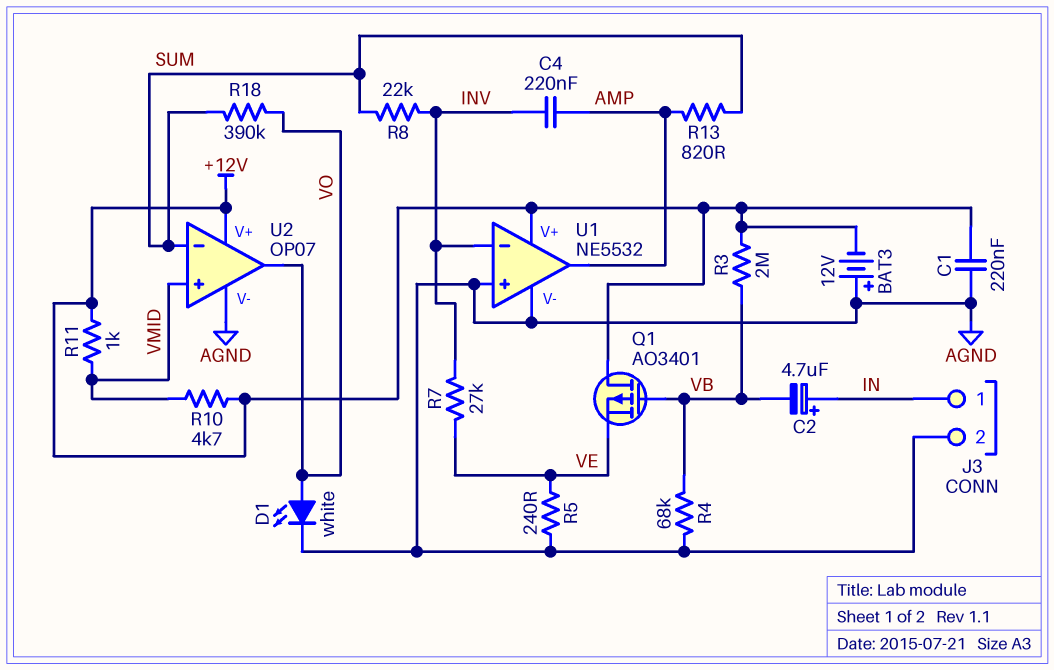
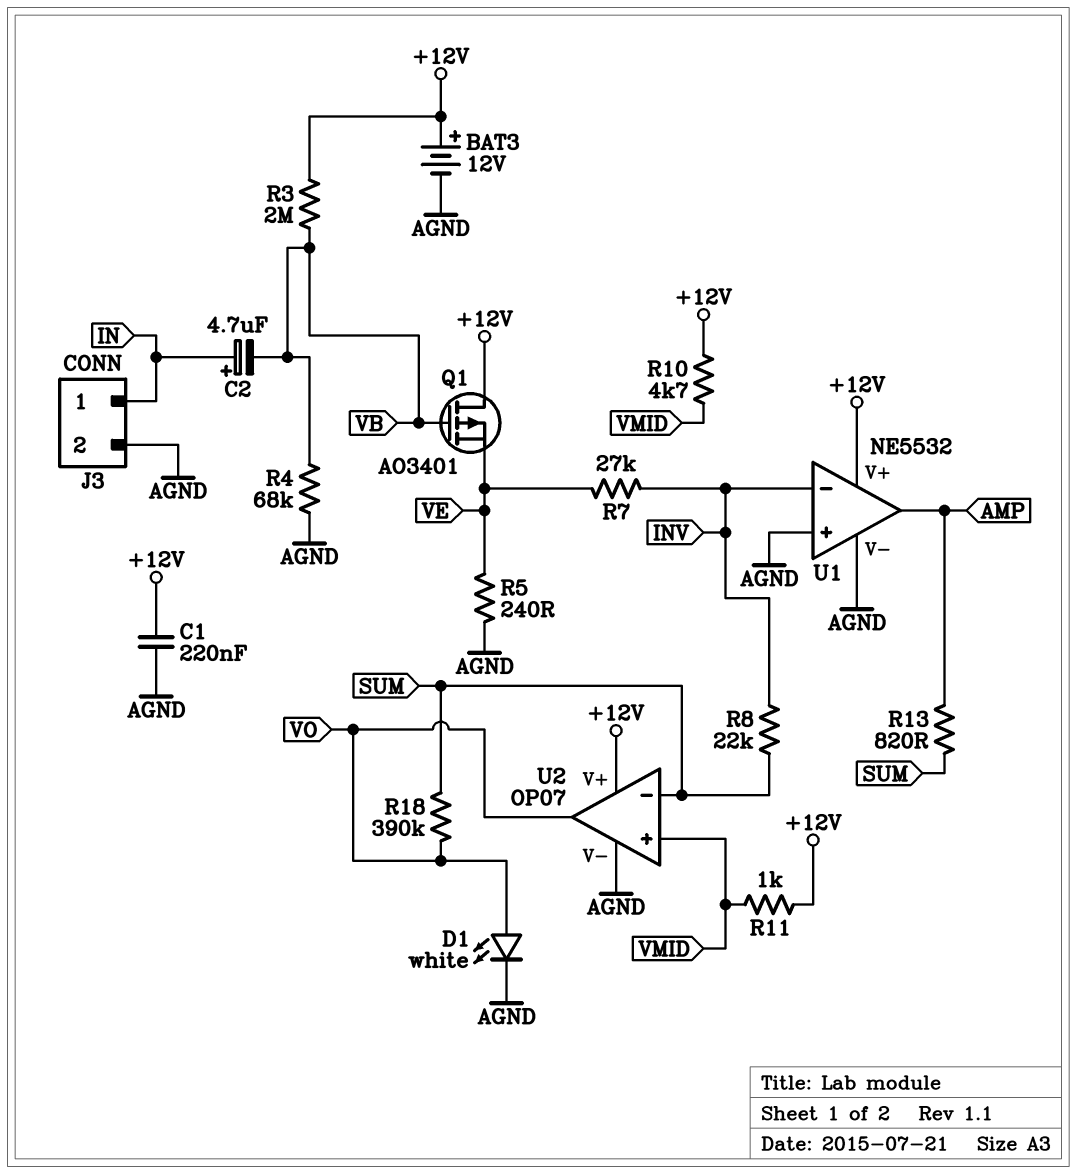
BAT3: 12V (plus AGND, minus +12V) -> 12V (plus +12V, minus AGND)
C4: 220nF (AMP, INV) -> none

